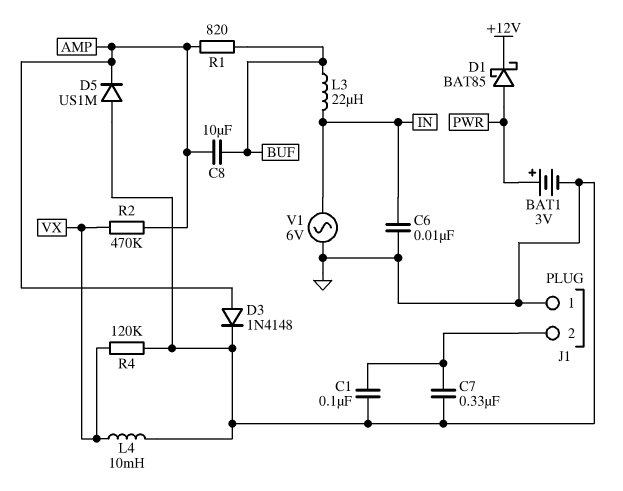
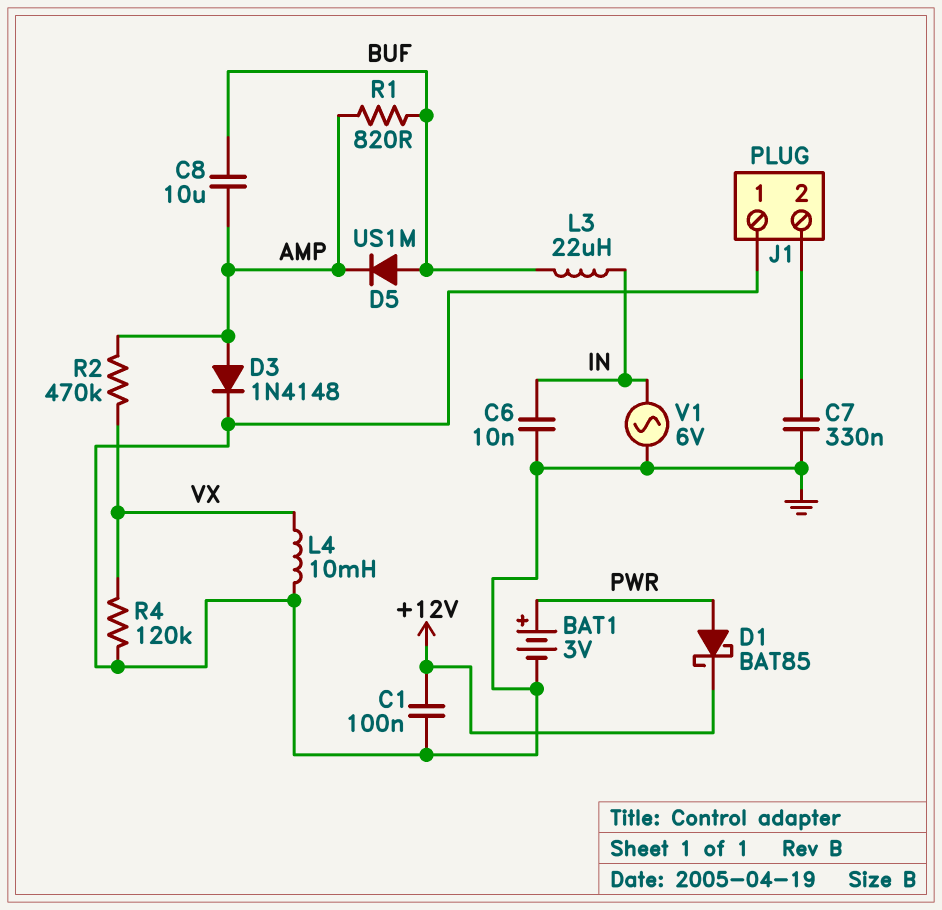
C1: 100nF (GND, J1/2) -> 100nF (+12V, GND)
D5: diode US1M (A GND, K AMP) -> diode US1M (A BUF, K AMP)

